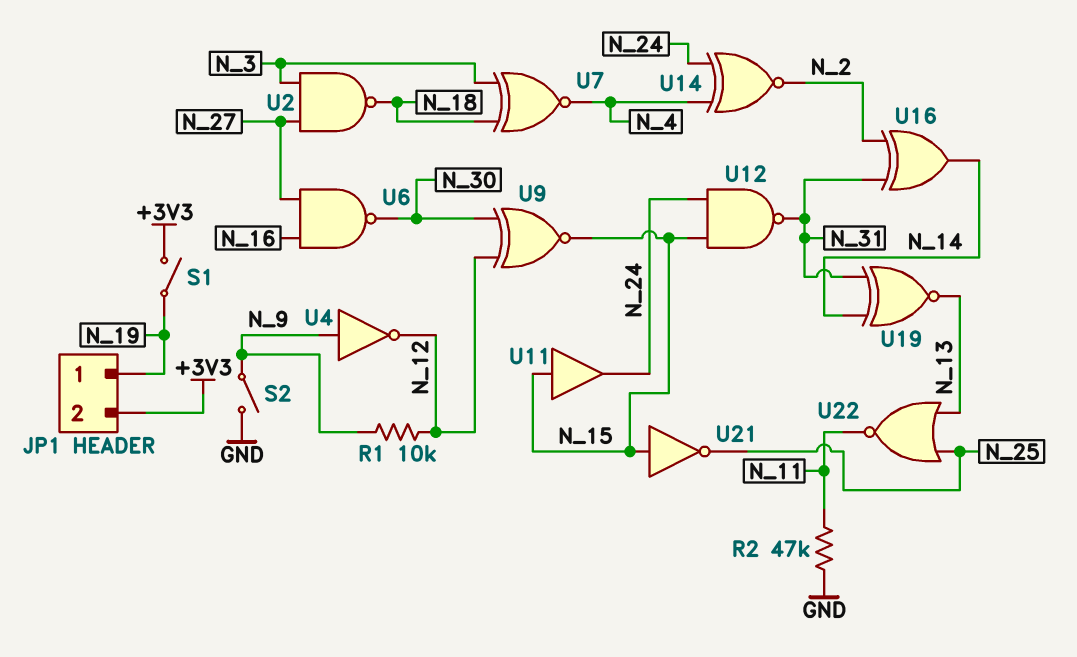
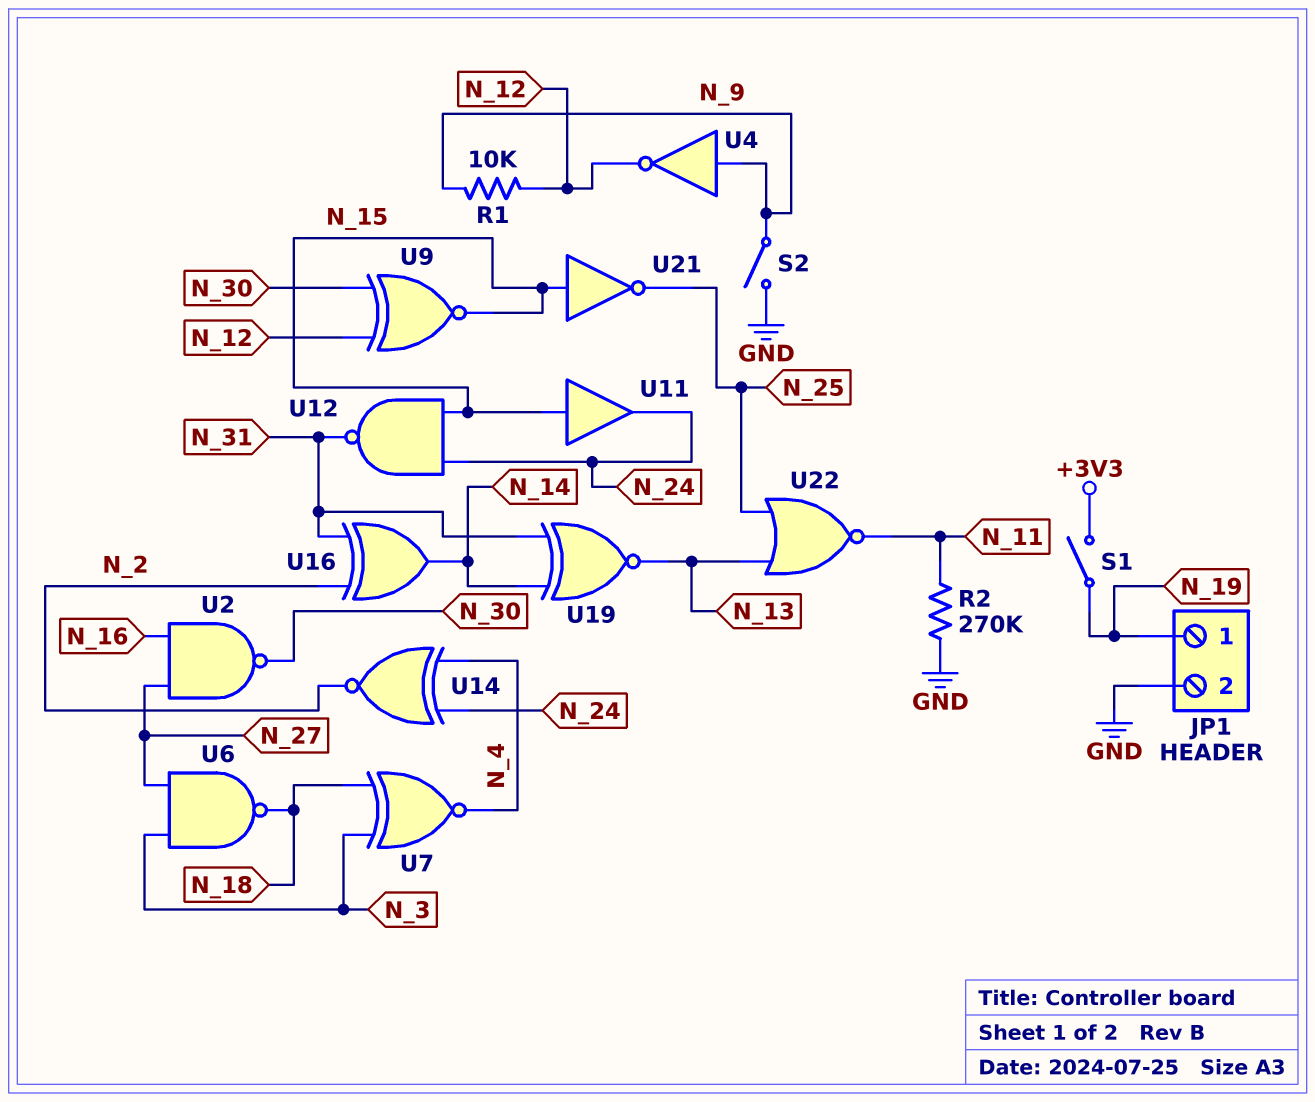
JP1 pin 2: +3V3 -> GND
R2: 47k (GND, N_11) -> 270k (GND, N_11)
U2: NAND (in N_3, in N_27, out N_18) -> NAND (in N_16, in N_27, out N_30)
U6: NAND (in N_16, in N_27, out N_30) -> NAND (in N_3, in N_27, out N_18)

